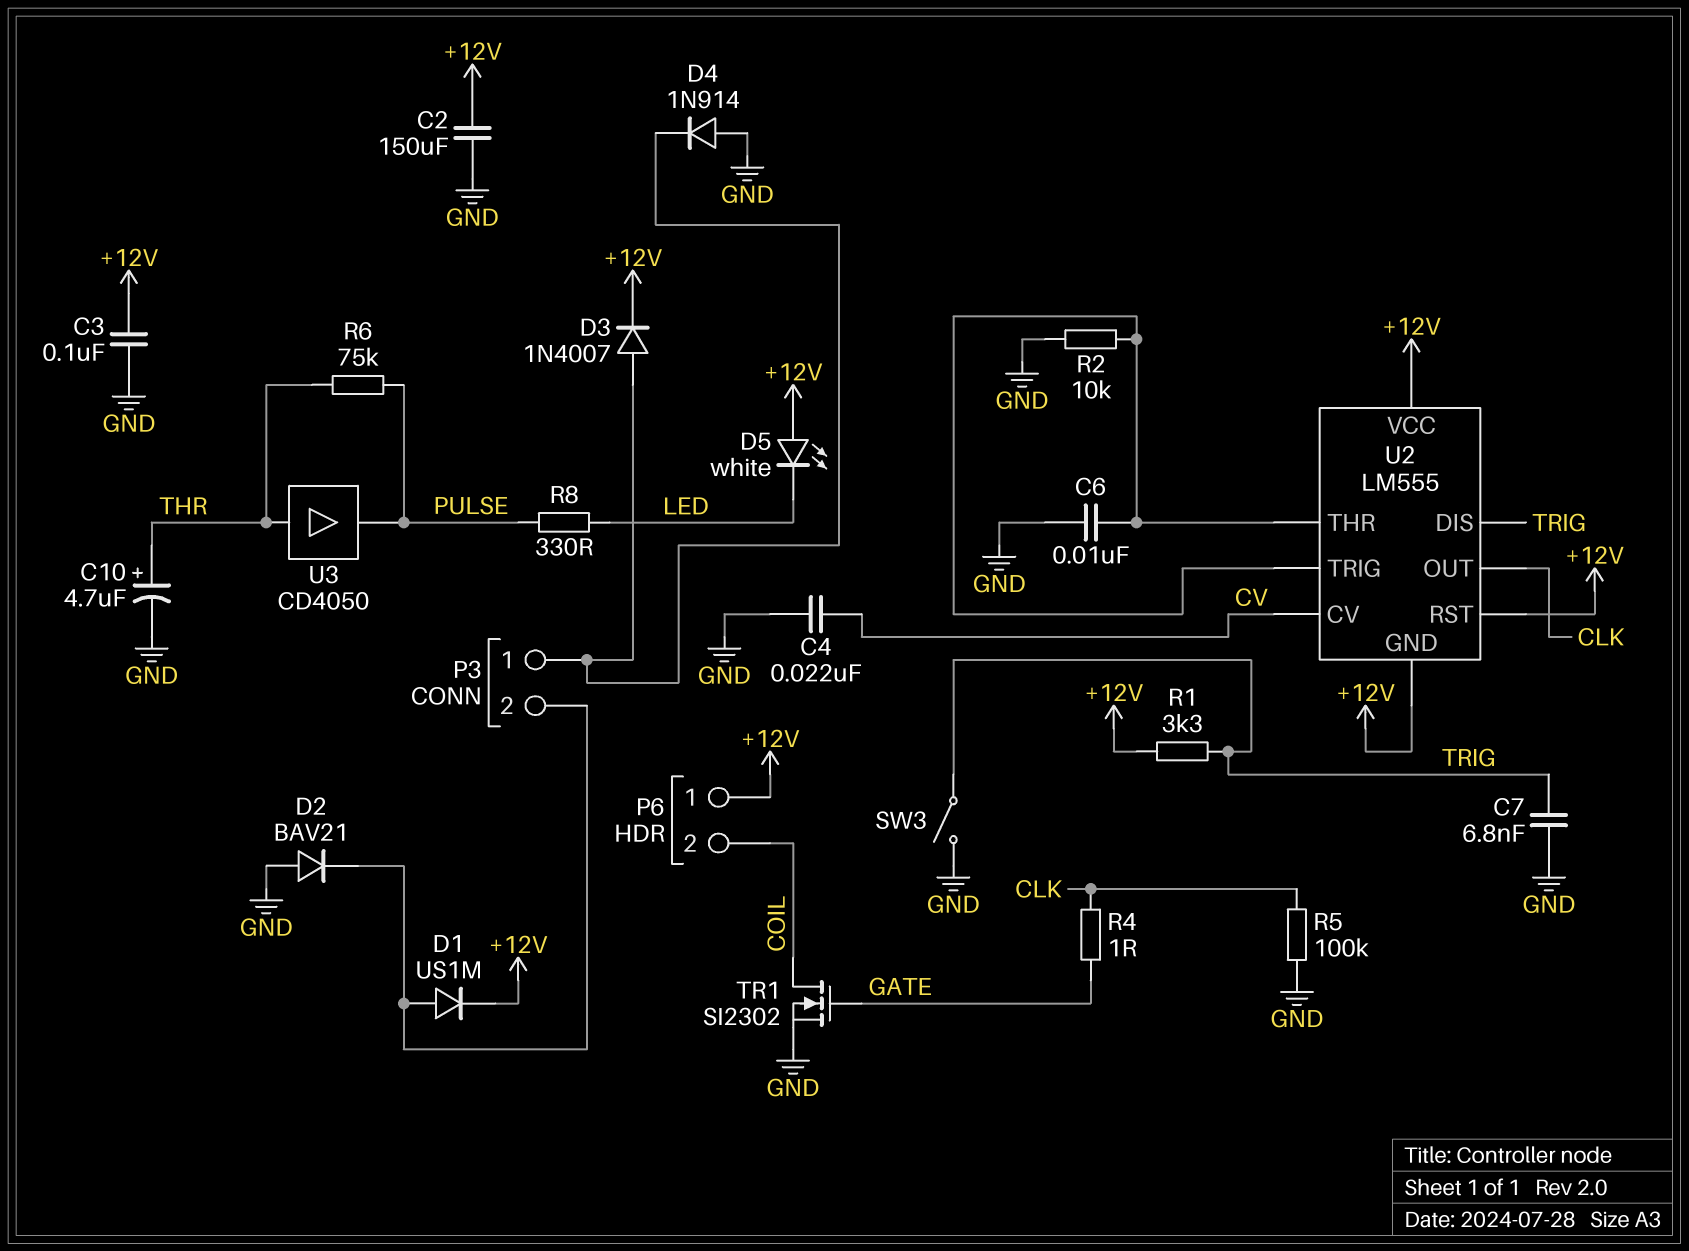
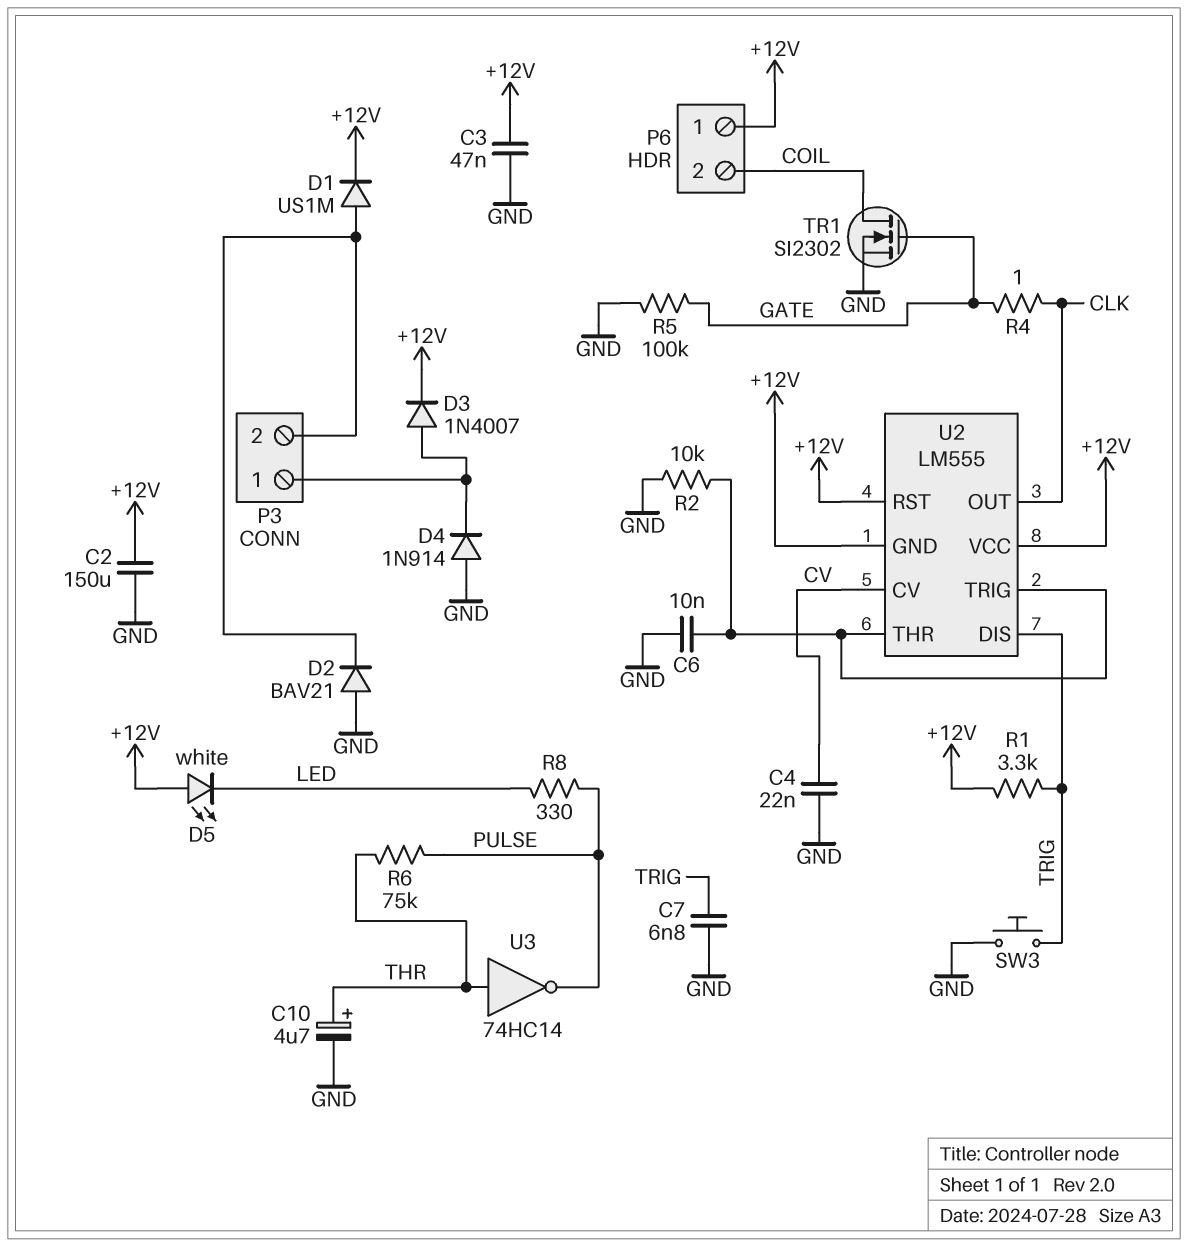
C3: 100nF (+12V, GND) -> 47nF (+12V, GND)
R5: 100k (CLK, GND) -> 100k (GATE, GND)
SW3: switch (GND, TRIG) -> button (GND, TRIG)
U3: buffer CD4050 (in THR, out PULSE) -> NOT 74HC14 (in THR, out PULSE)

